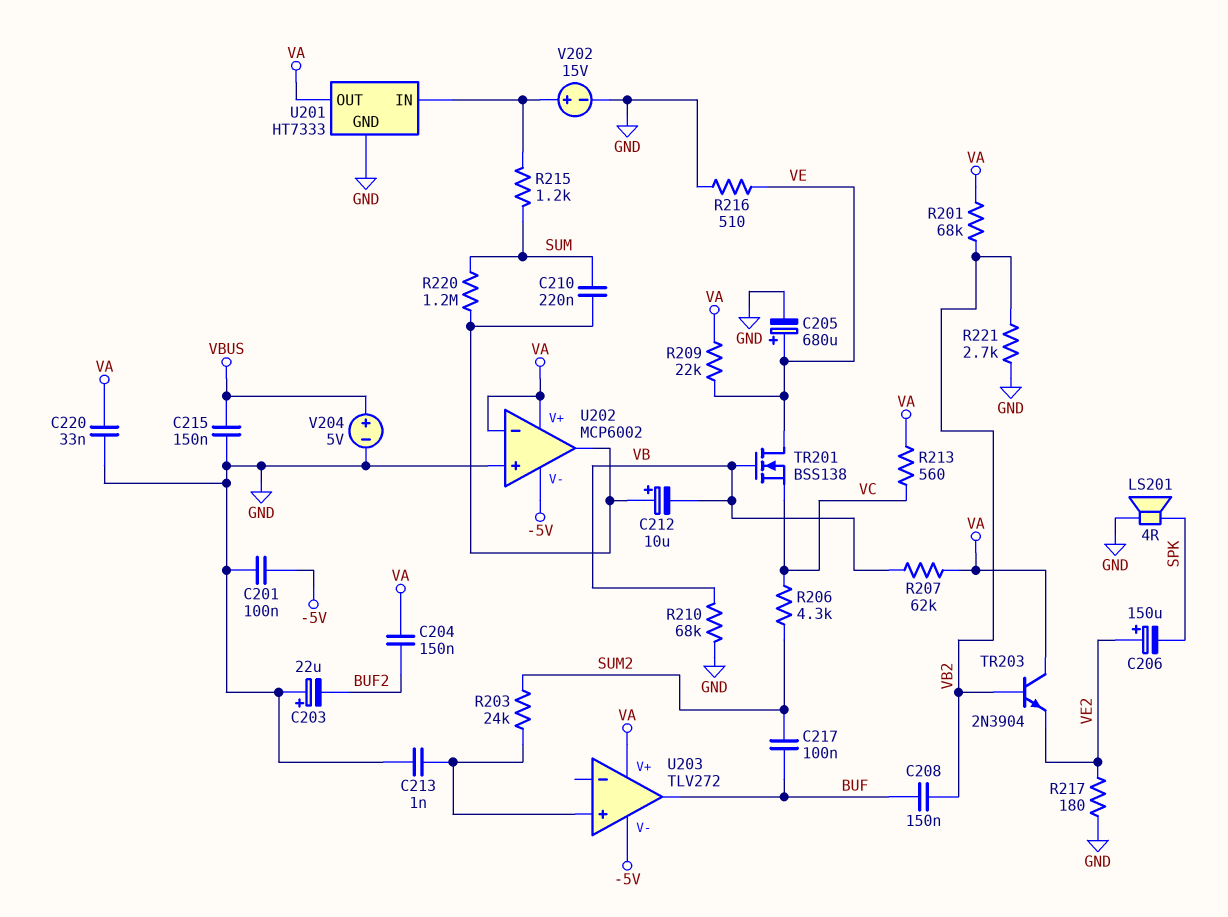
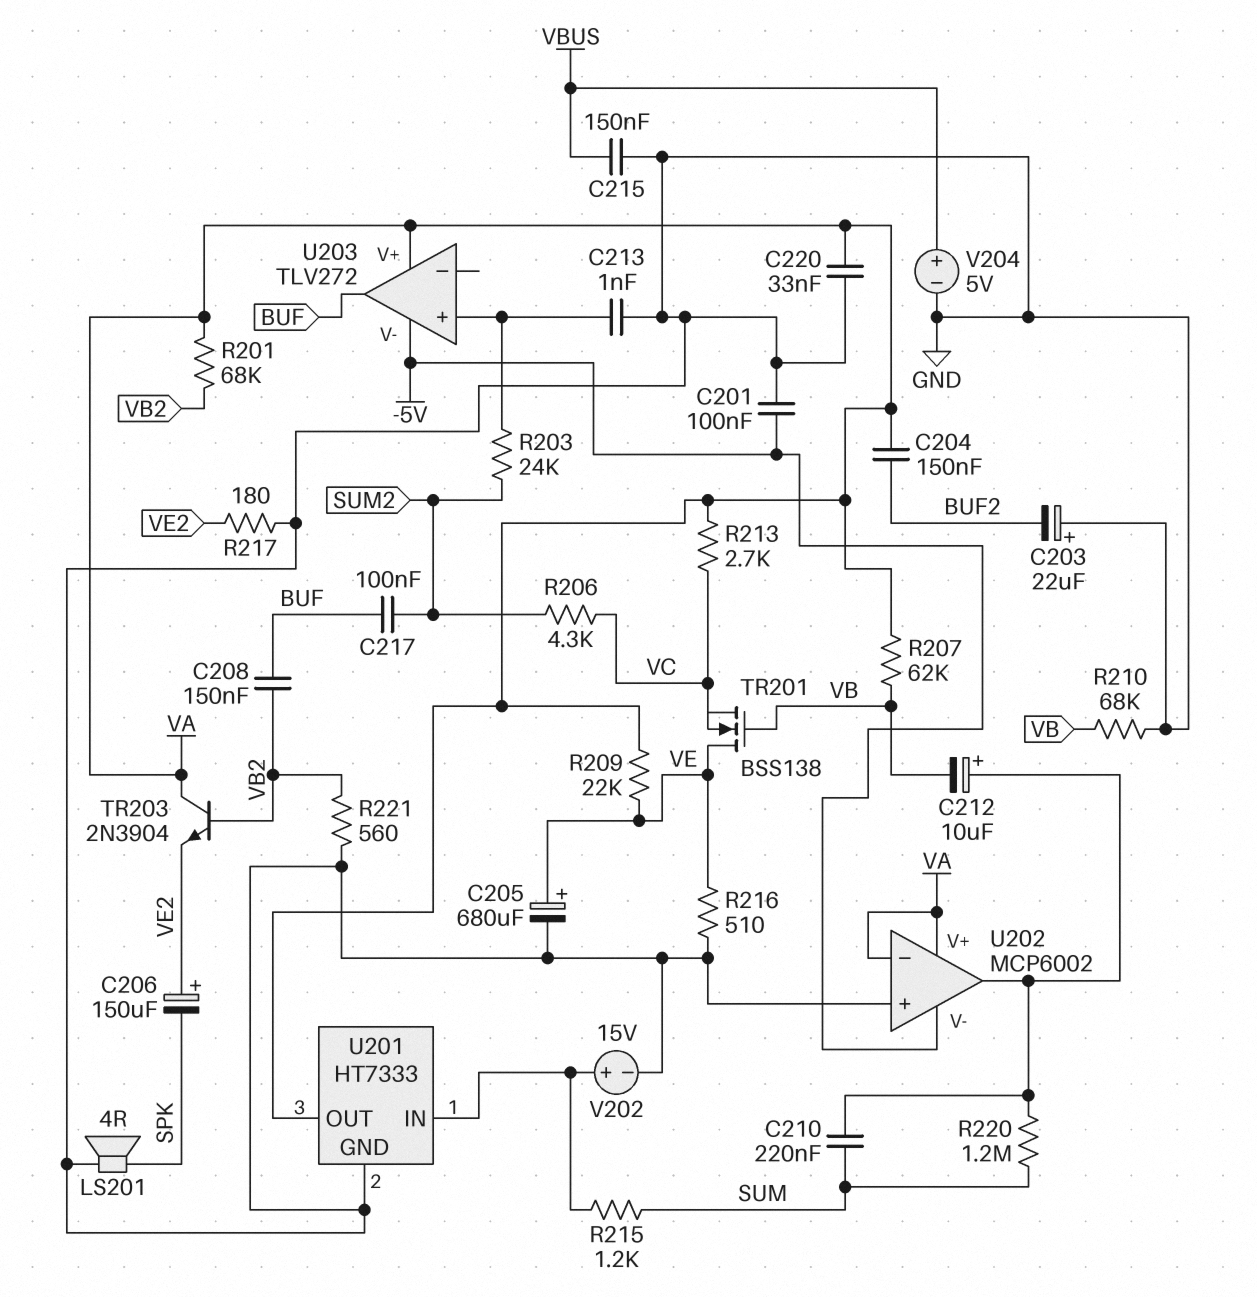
R213: 560 (VA, VC) -> 2.7k (VA, VC)
R221: 2.7k (GND, VB2) -> 560 (GND, VB2)

